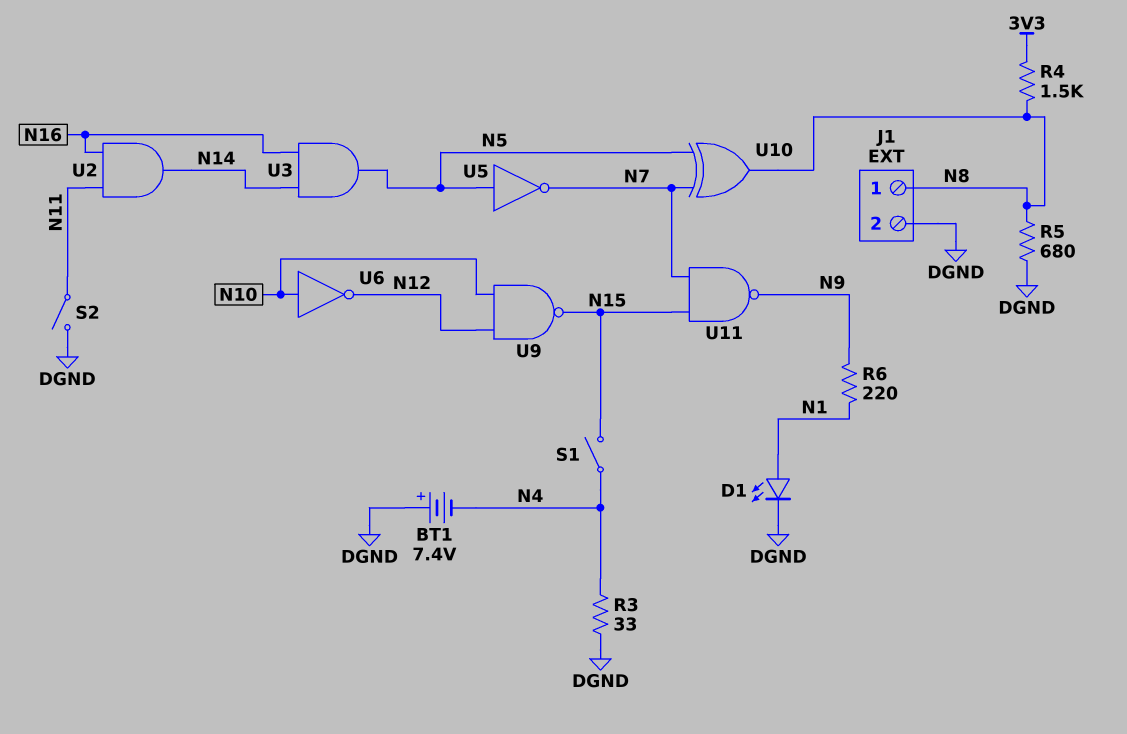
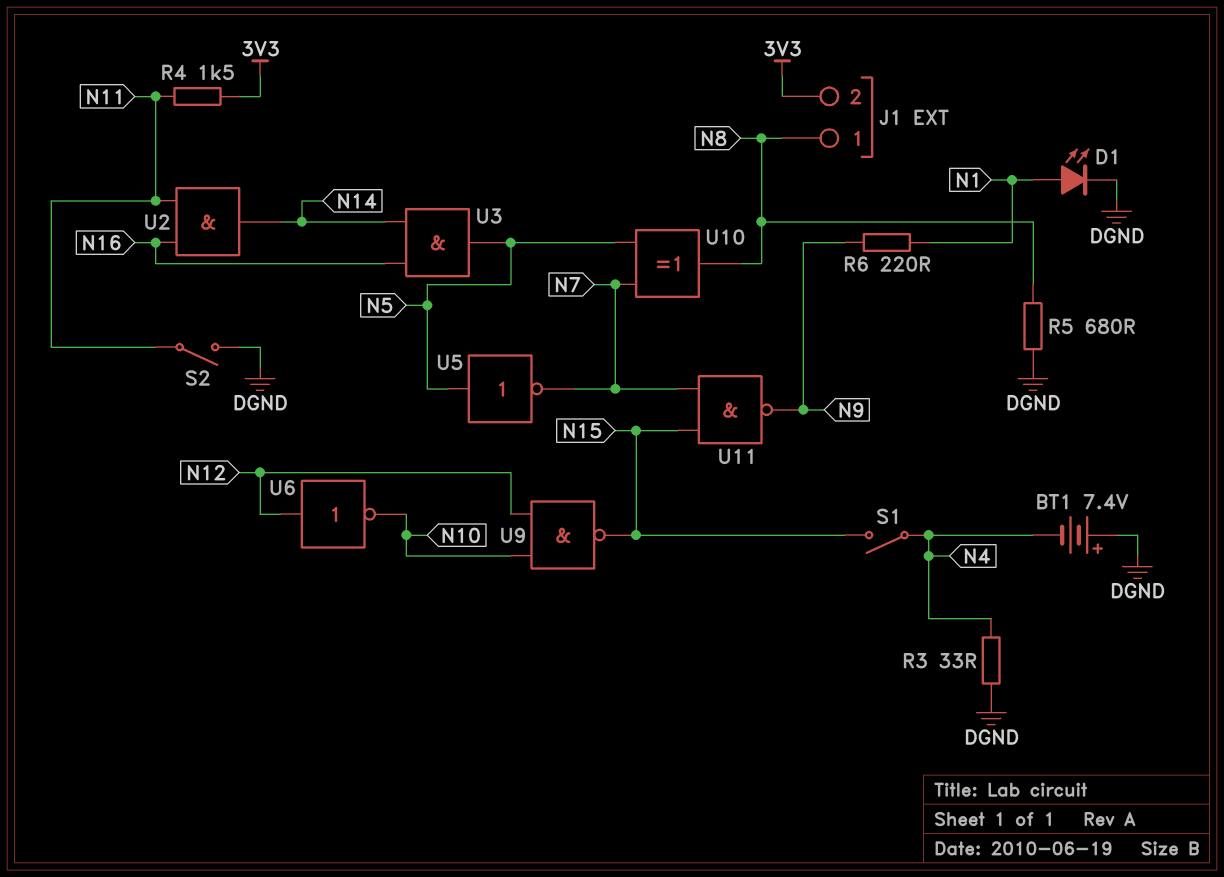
J1 pin 2: DGND -> 3V3
R4: 1.5k (3V3, N8) -> 1.5k (3V3, N11)
U6: NOT (in N10, out N12) -> NOT (in N12, out N10)

